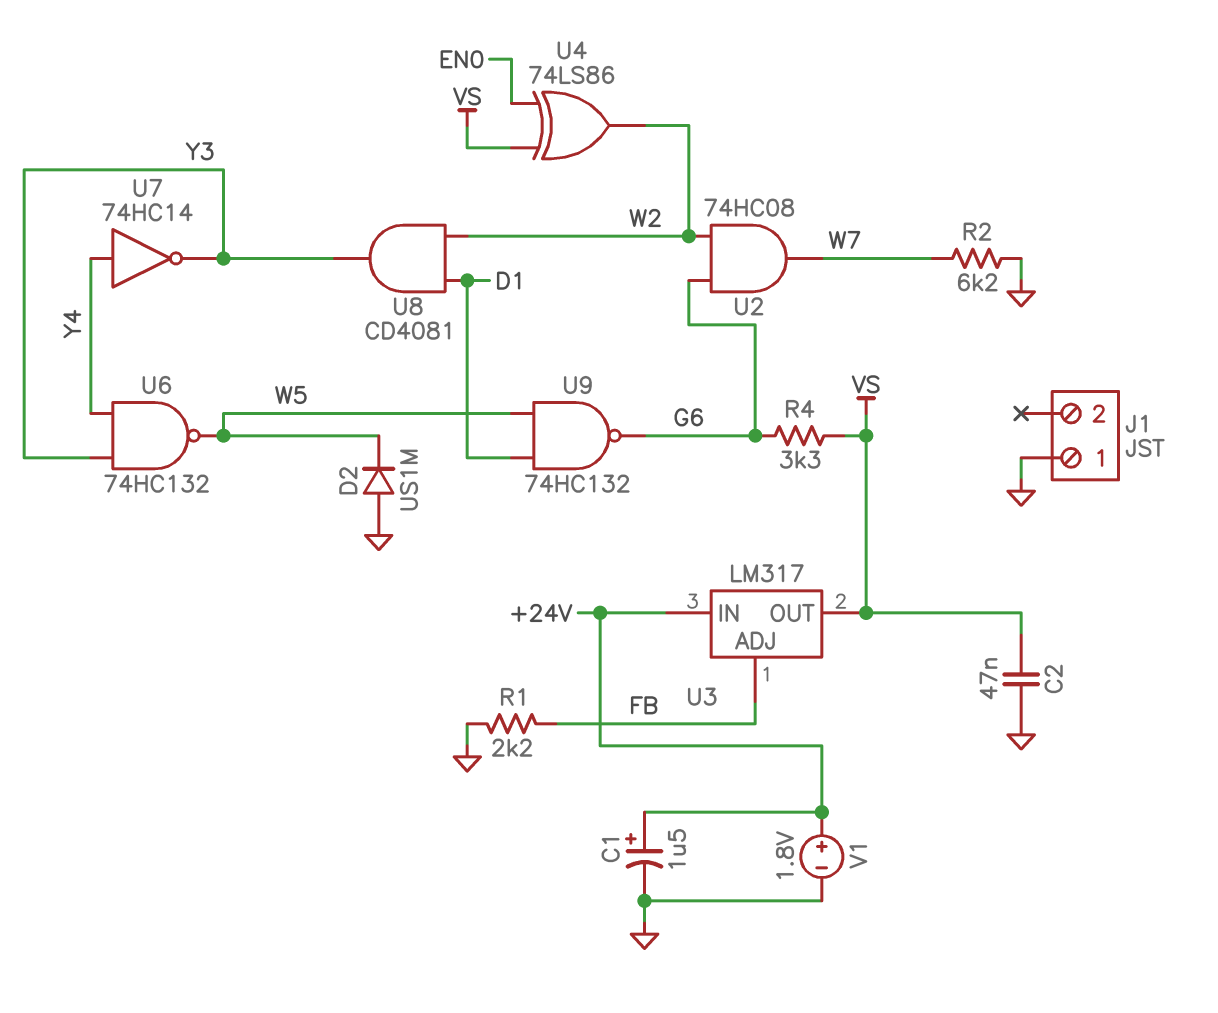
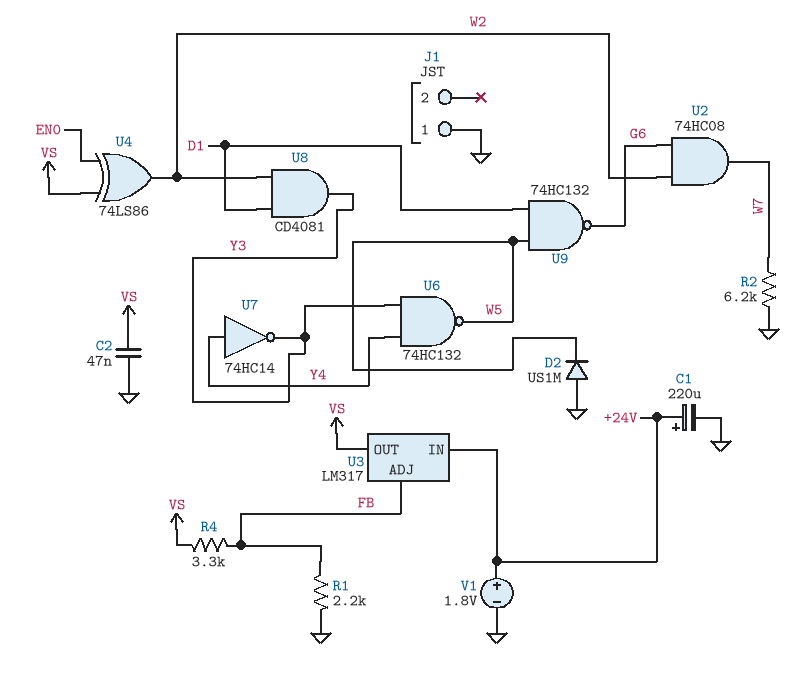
C1: 1.5uF (plus +24V, minus GND) -> 220uF (plus +24V, minus GND)
R4: 3.3k (G6, VS) -> 3.3k (FB, VS)

